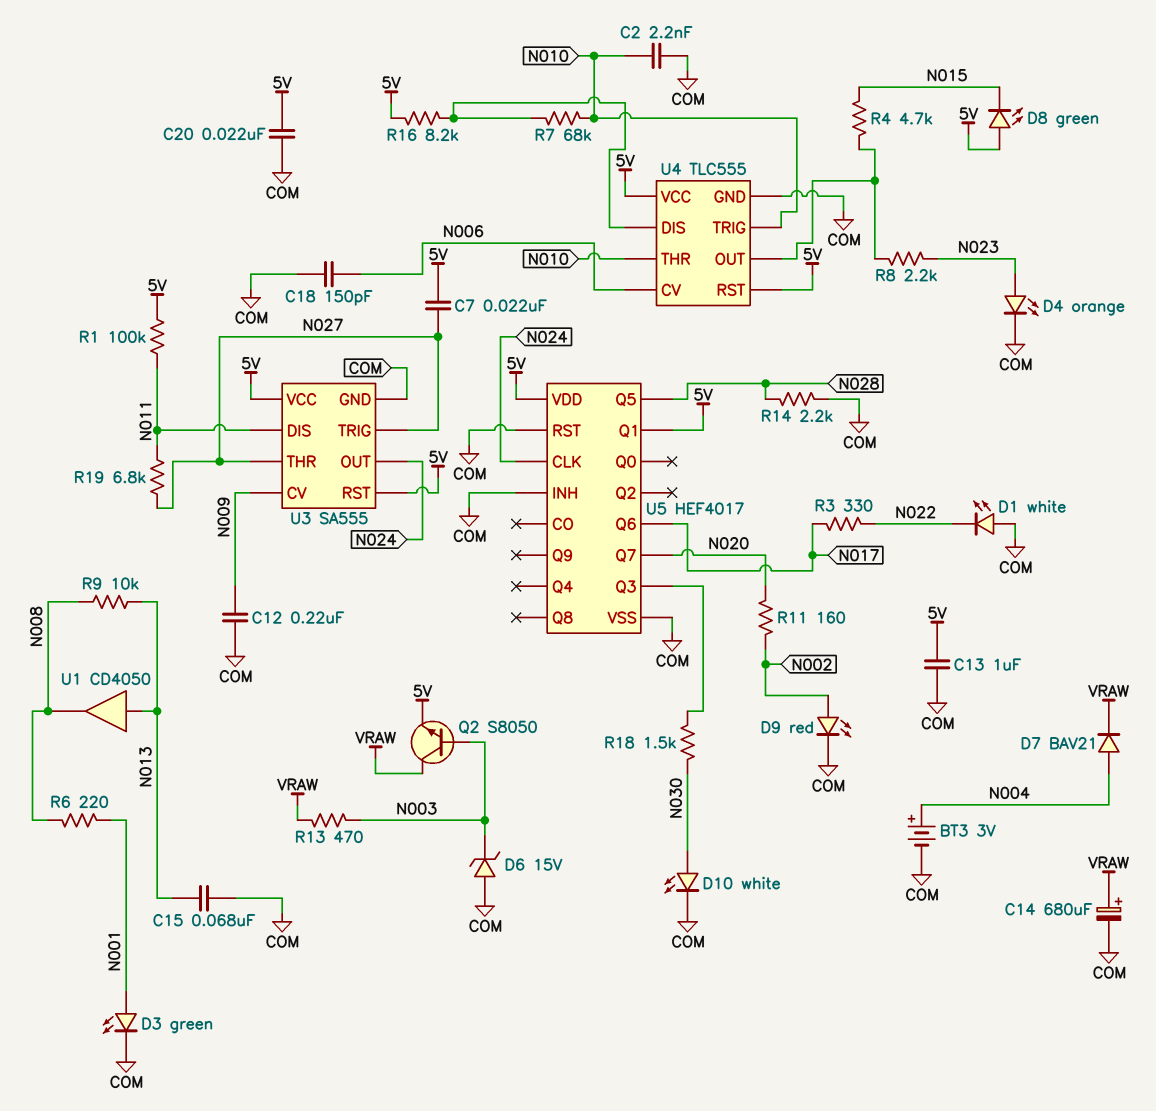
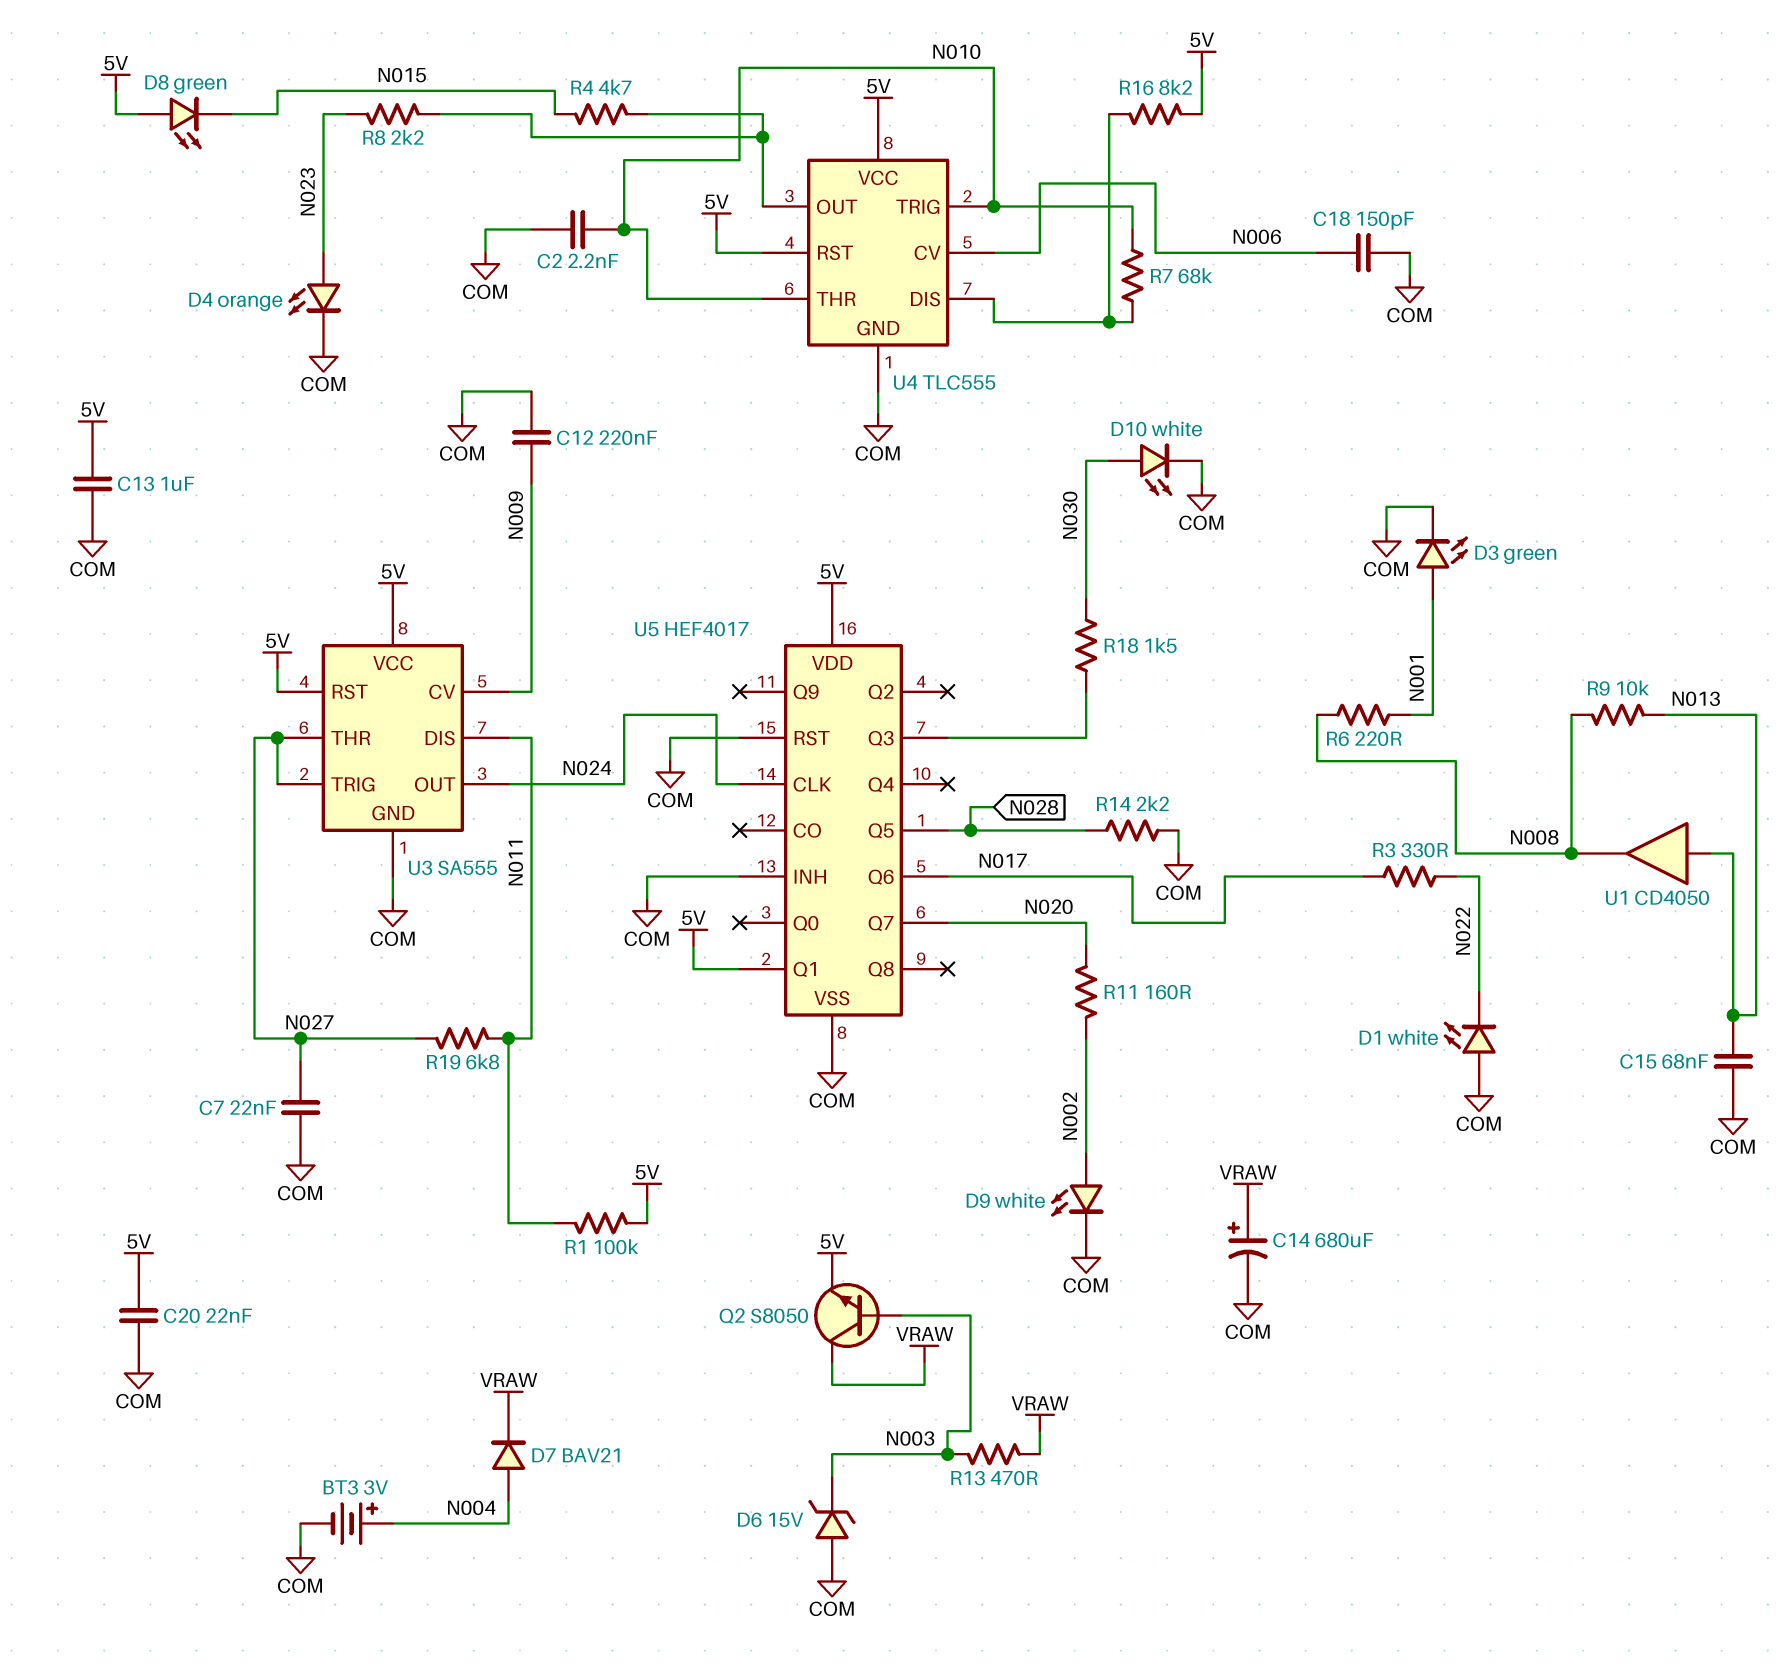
C7: 22nF (5V, N027) -> 22nF (COM, N027)
D9: LED red (A N002, K COM) -> LED white (A N002, K COM)

